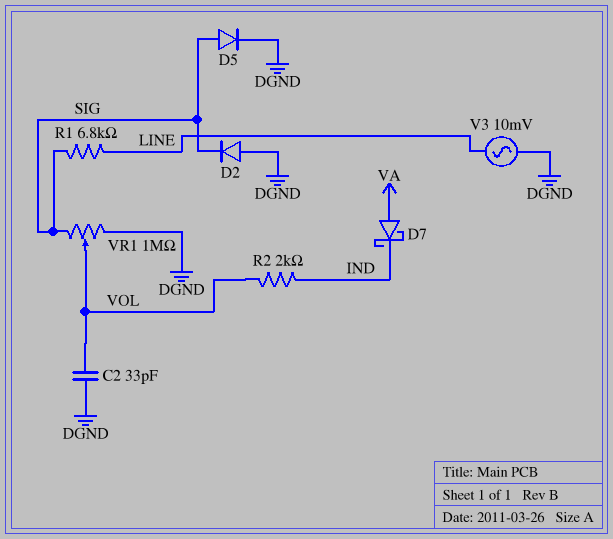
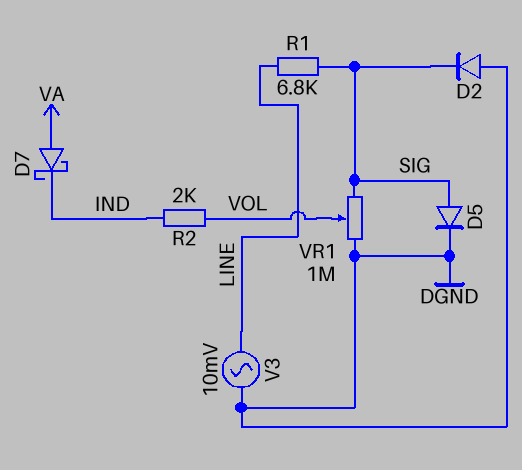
C2: 33pF (DGND, VOL) -> none

